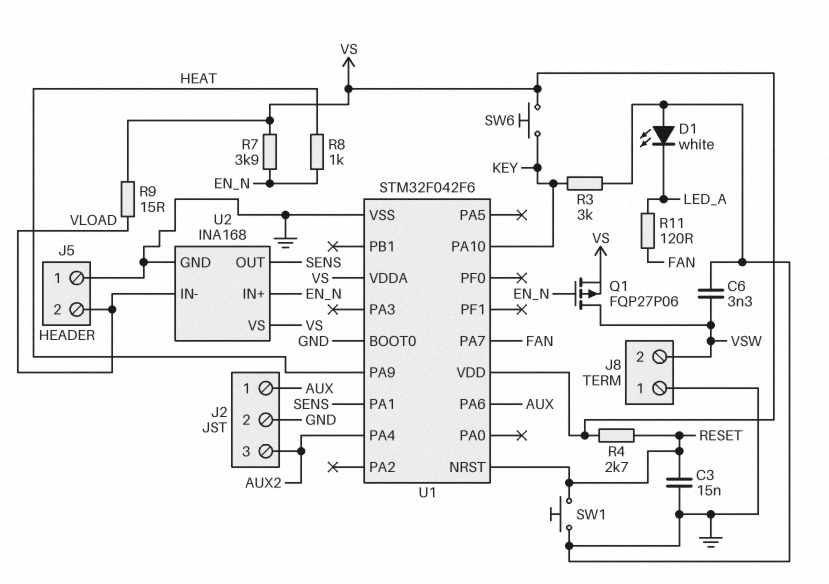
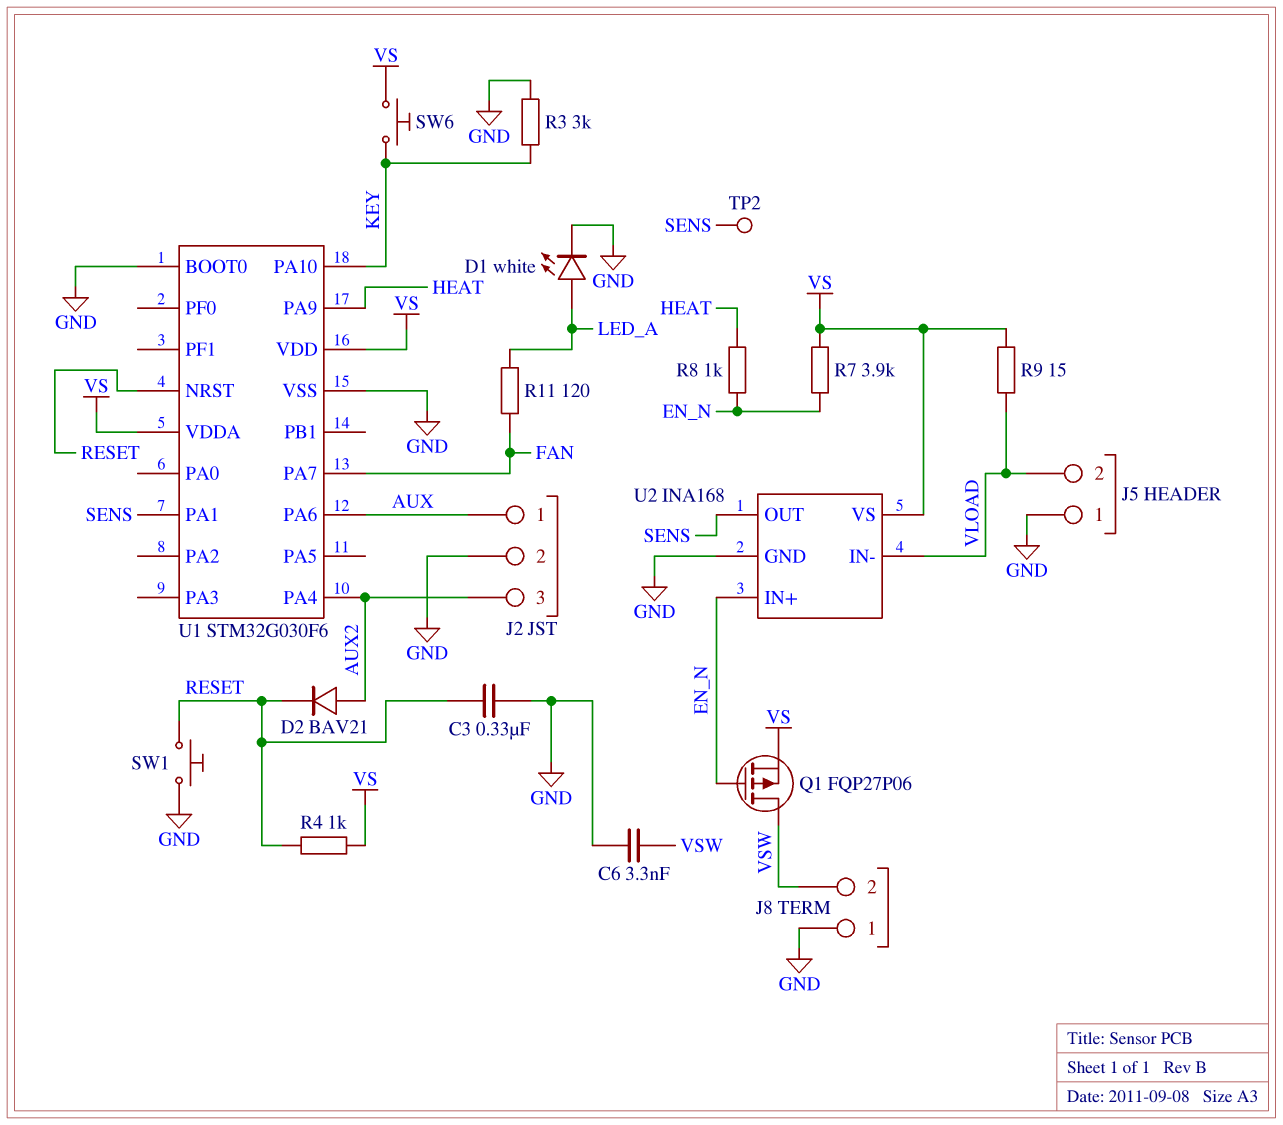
C3: 15nF (GND, RESET) -> 330nF (GND, RESET)
D1: LED white (A GND, K LED_A) -> LED white (A LED_A, K GND)
D2: none -> diode BAV21 (A AUX2, K RESET)
R4: 2.7k (RESET, VS) -> 1k (RESET, VS)
TP2: none -> test point (SENS)
U1: STM32F042F6 -> STM32G030F6

